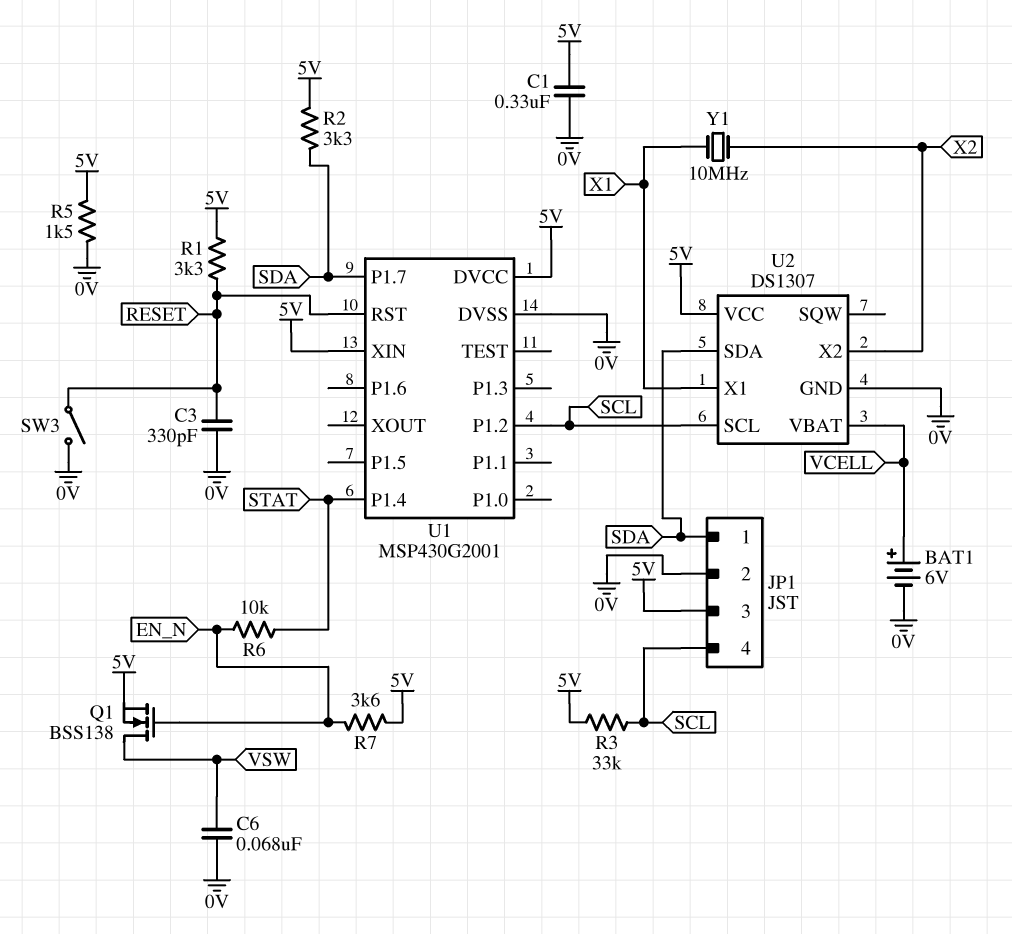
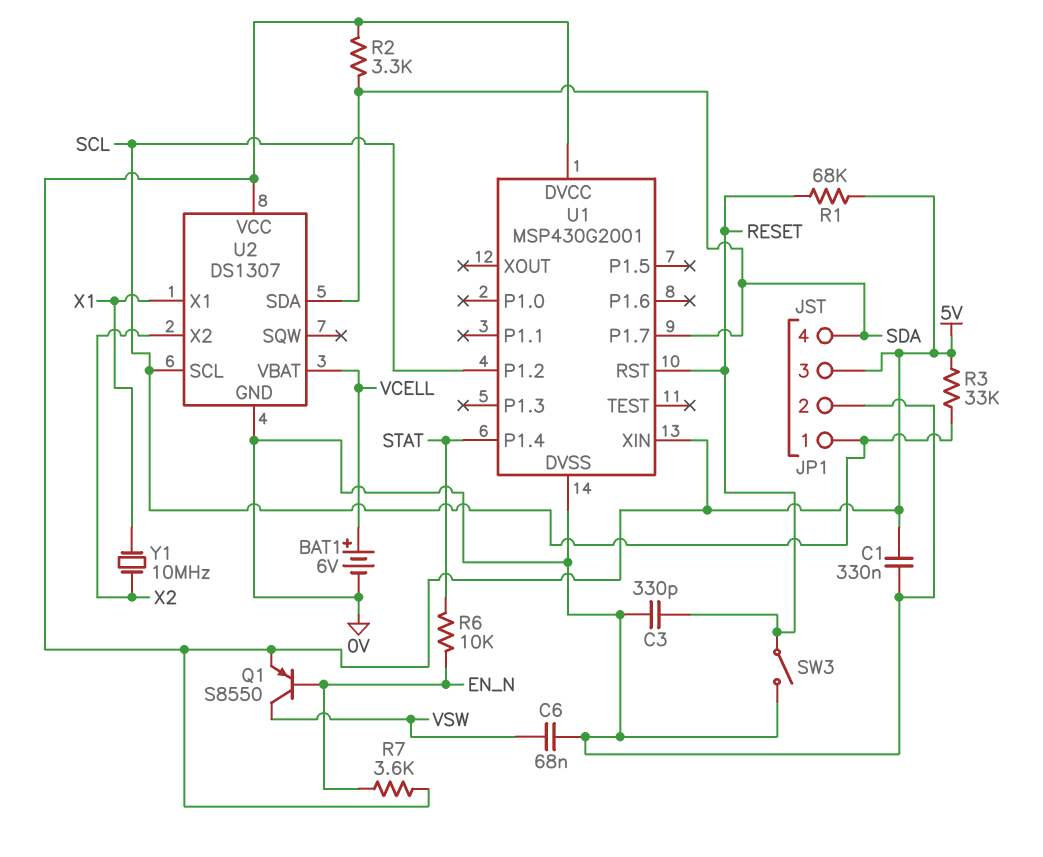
JP1 pin 1: SDA -> SCL
JP1 pin 4: SCL -> SDA
Q1: NMOS BSS138 (G EN_N, D VSW, S 5V) -> PNP S8550 (B EN_N, C VSW, E 5V)
R1: 3.3k (5V, RESET) -> 68k (5V, RESET)
R5: 1.5k (0V, 5V) -> none

